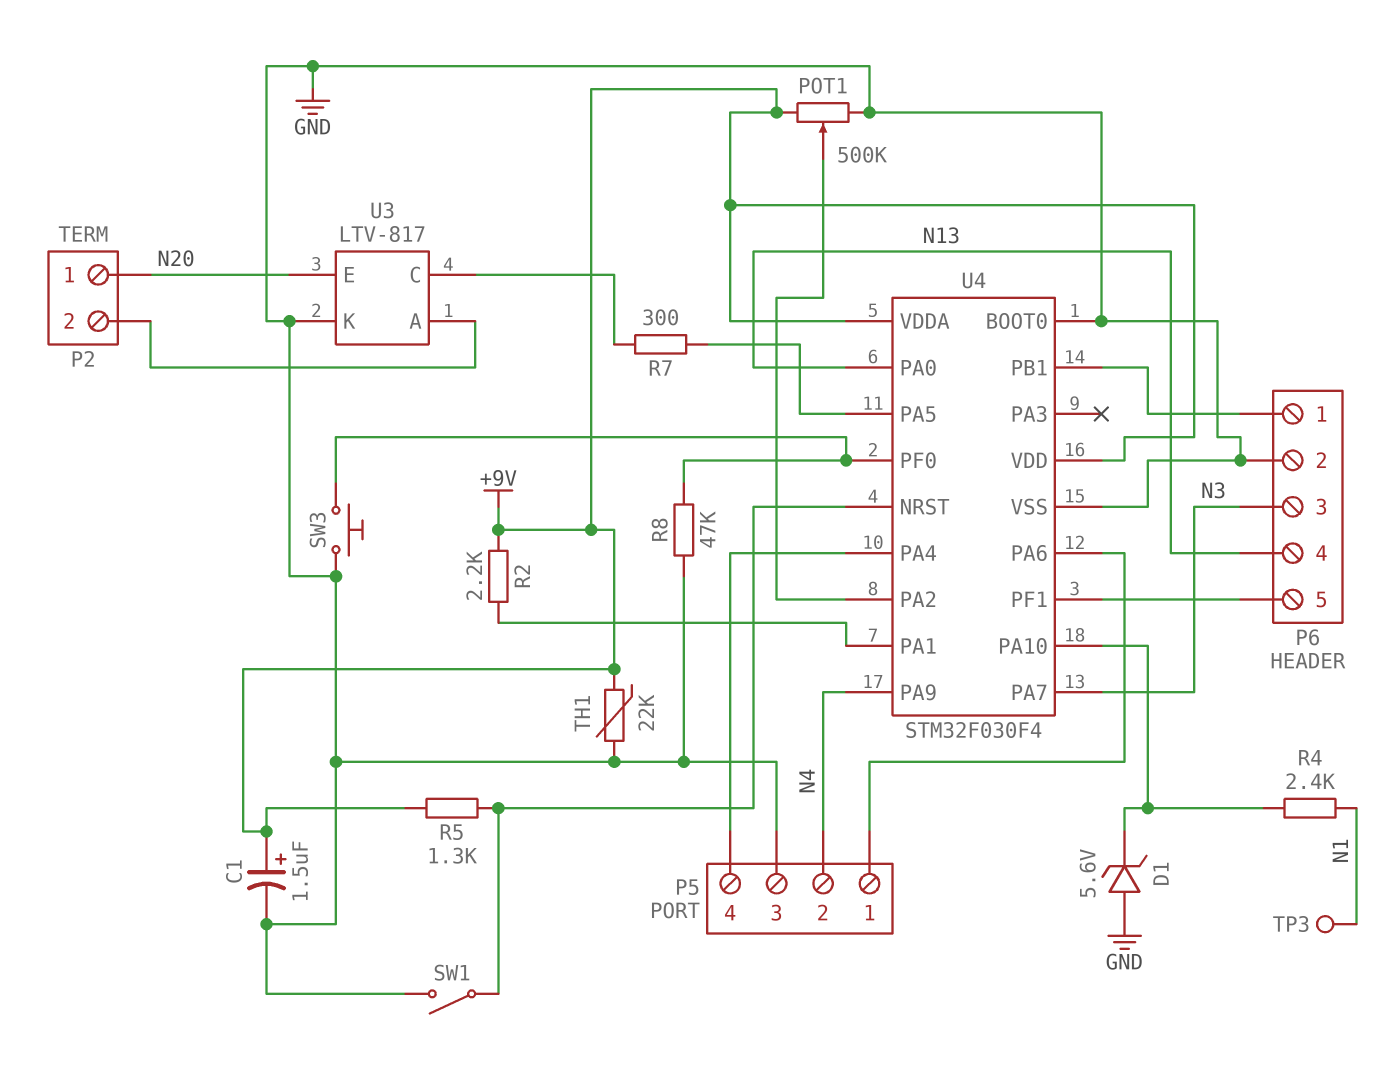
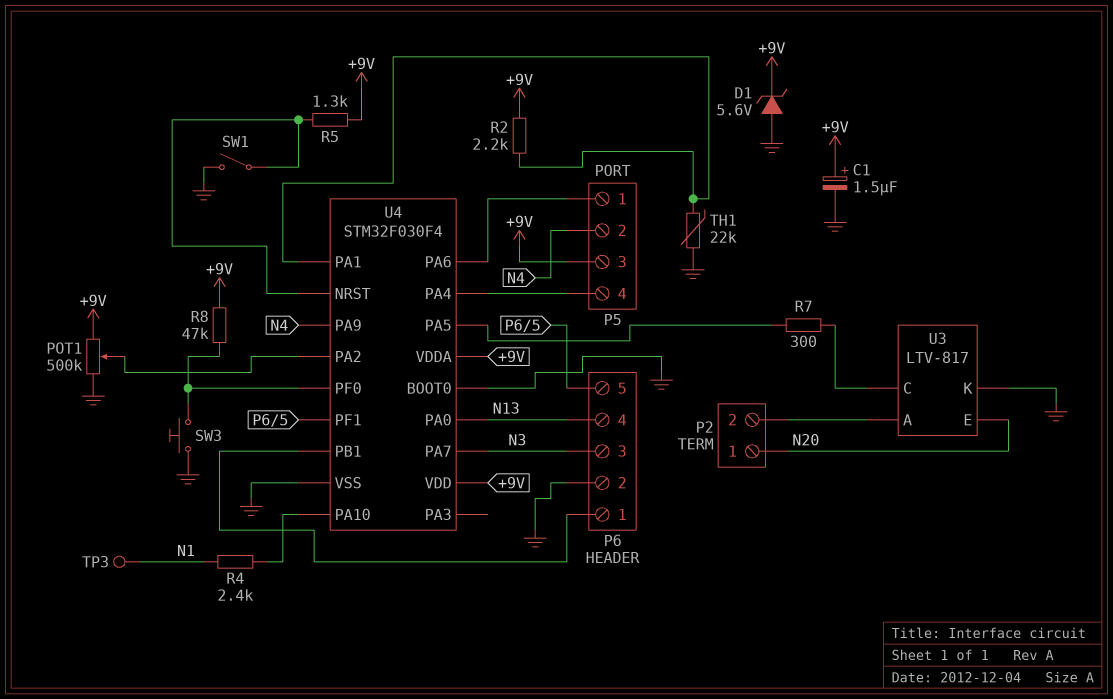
D1: zener 5.6V (A GND, K U4/PA10) -> zener 5.6V (A GND, K +9V)
P5 pin 3: GND -> +9V
R8: 47k (GND, U4/PF0) -> 47k (+9V, U4/PF0)
TH1: 22k (+9V, GND) -> 22k (GND, U4/PA1)

